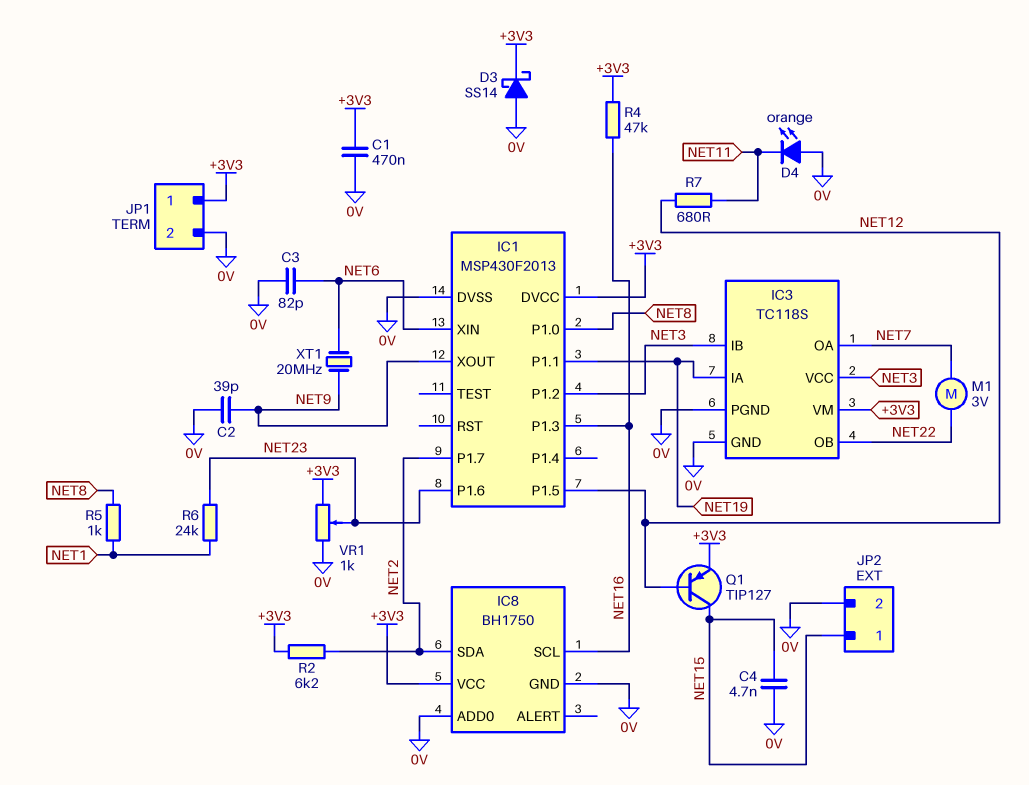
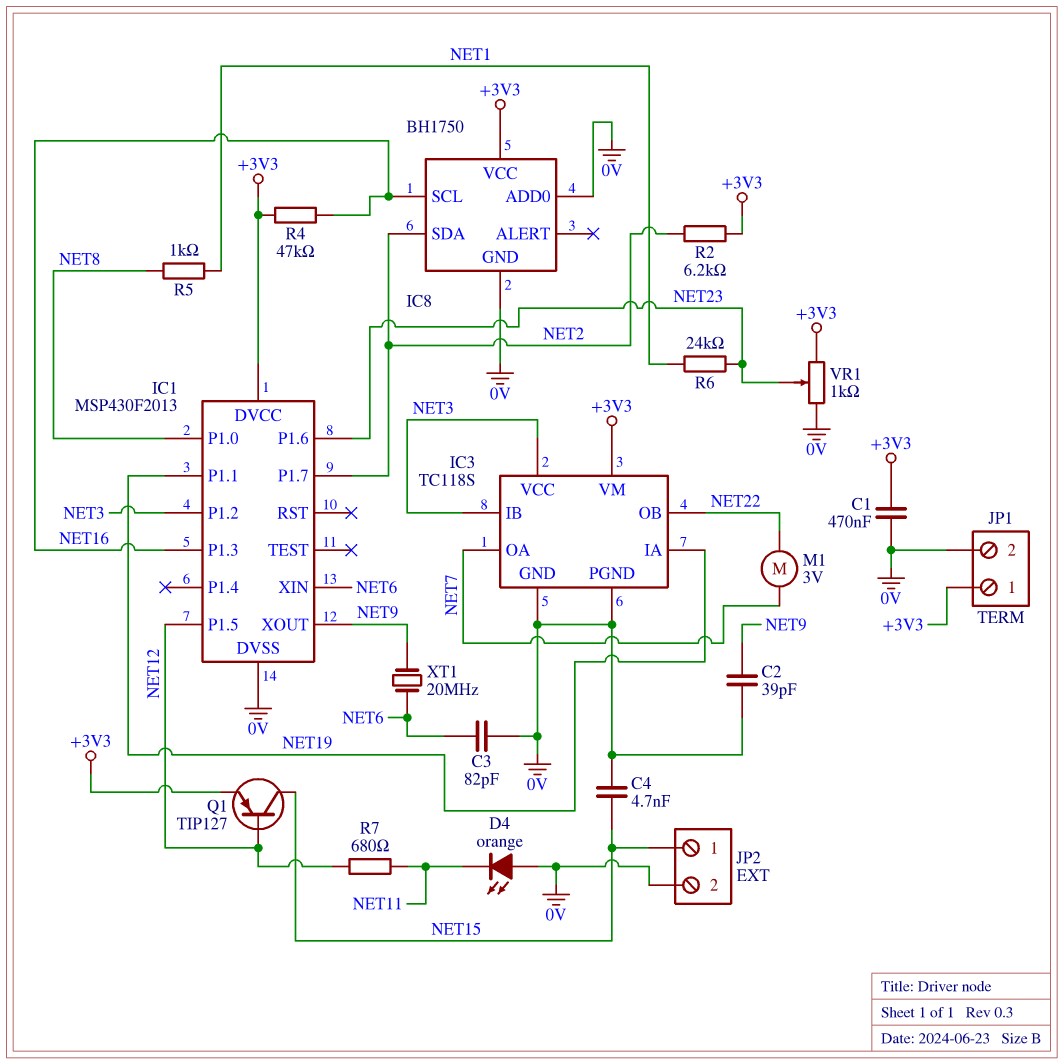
D3: schottky SS14 (A 0V, K +3V3) -> none

